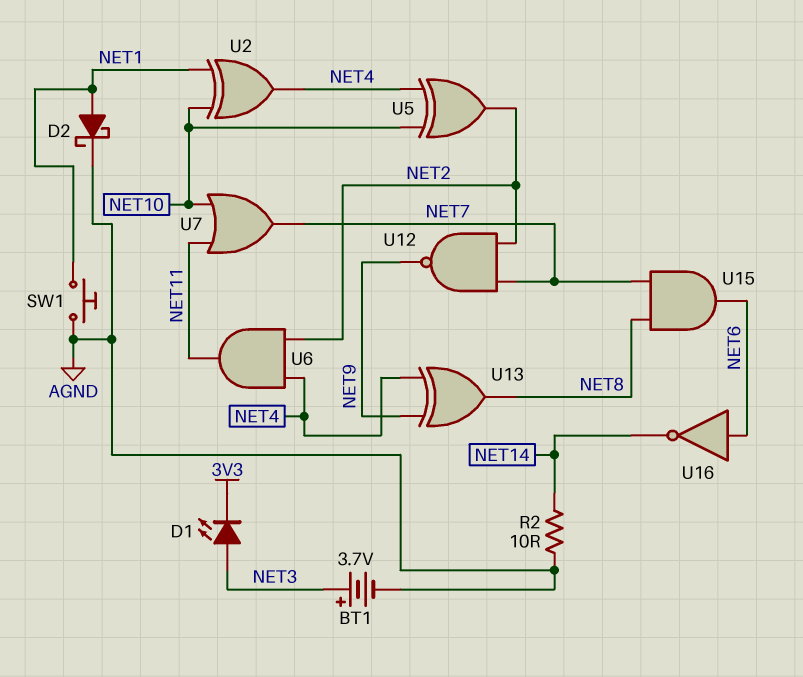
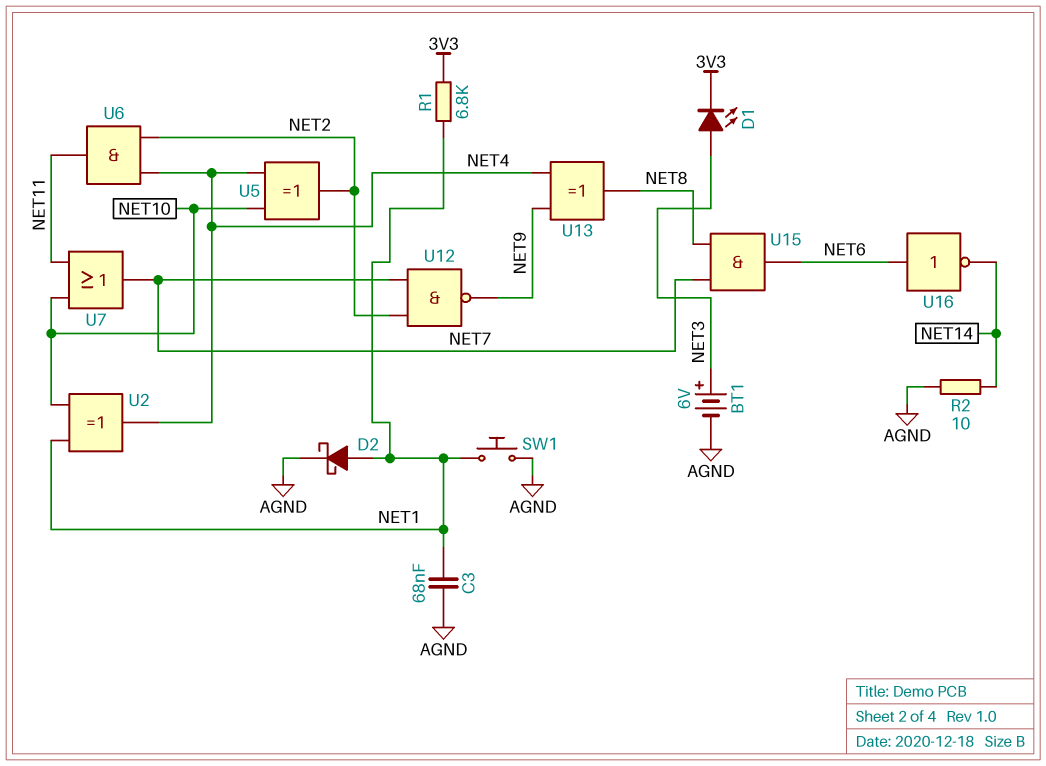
BT1: 3.7V (plus NET3, minus AGND) -> 6V (plus NET3, minus AGND)
C3: none -> 68nF (AGND, NET1)
R1: none -> 6.8k (3V3, NET1)

